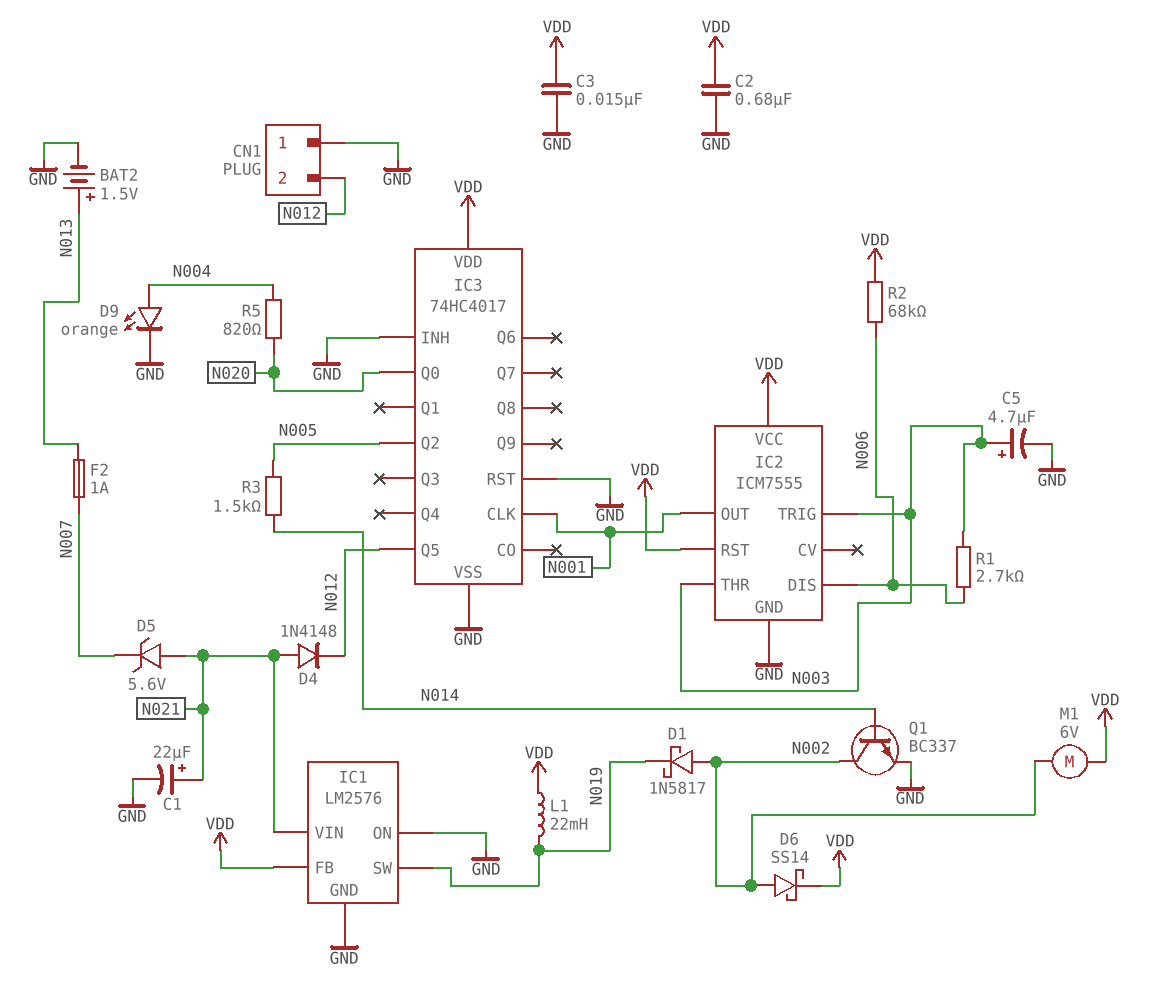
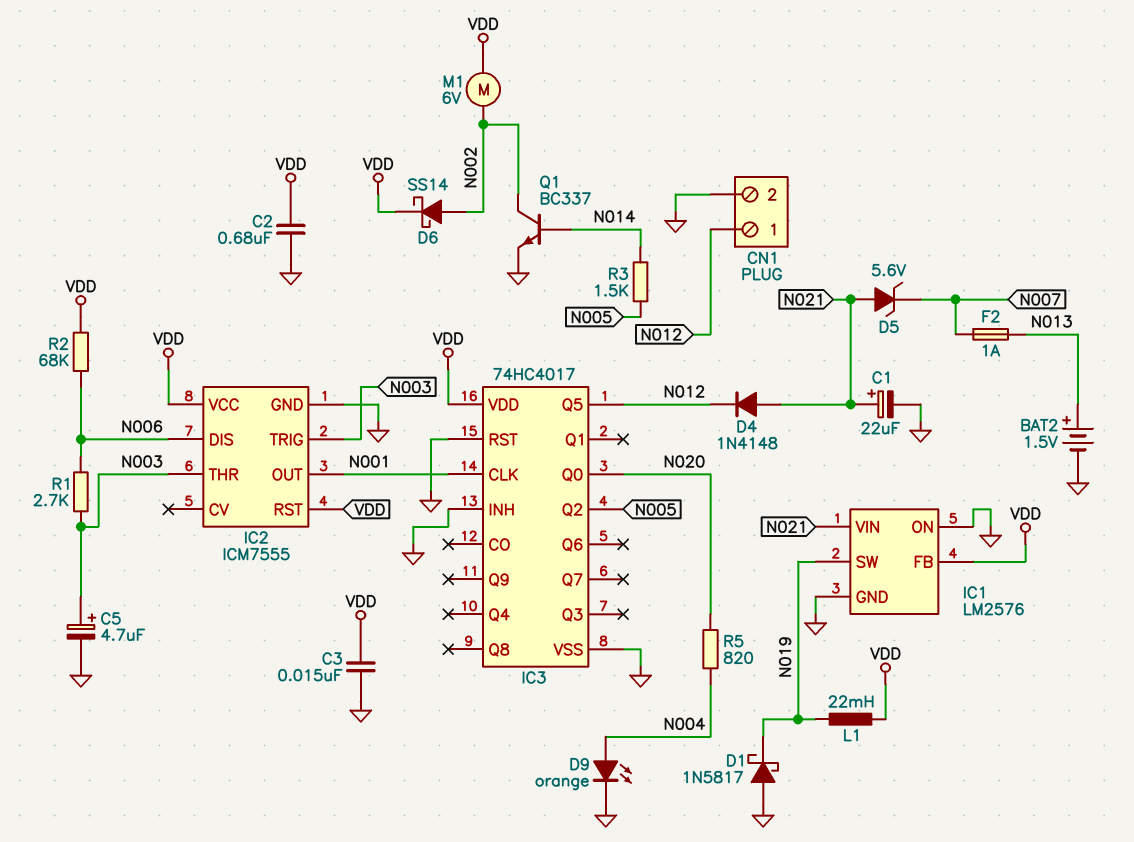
CN1 pin 1: GND -> N012
CN1 pin 2: N012 -> GND
D1: schottky 1N5817 (A N002, K N019) -> schottky 1N5817 (A GND, K N019)

